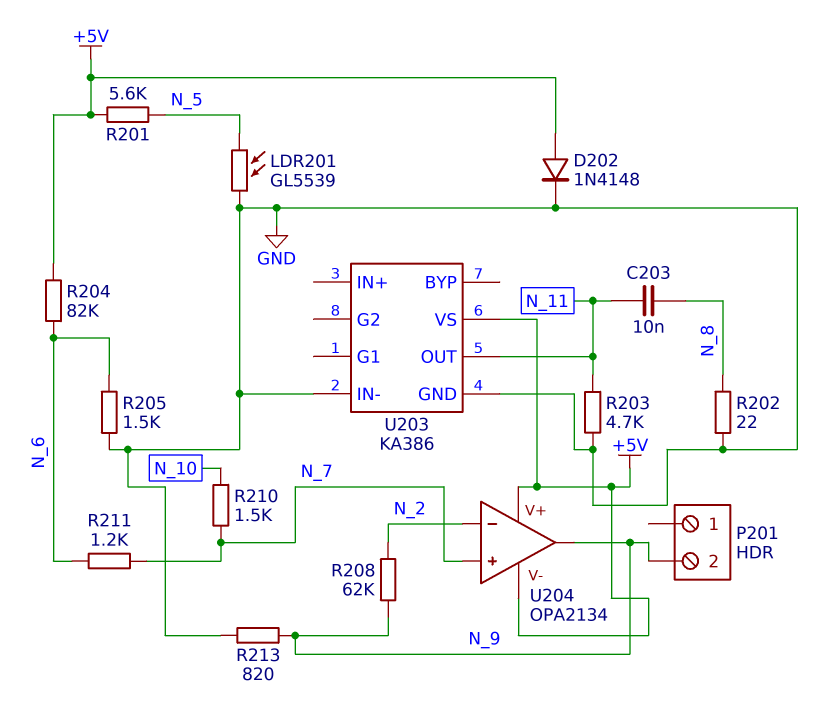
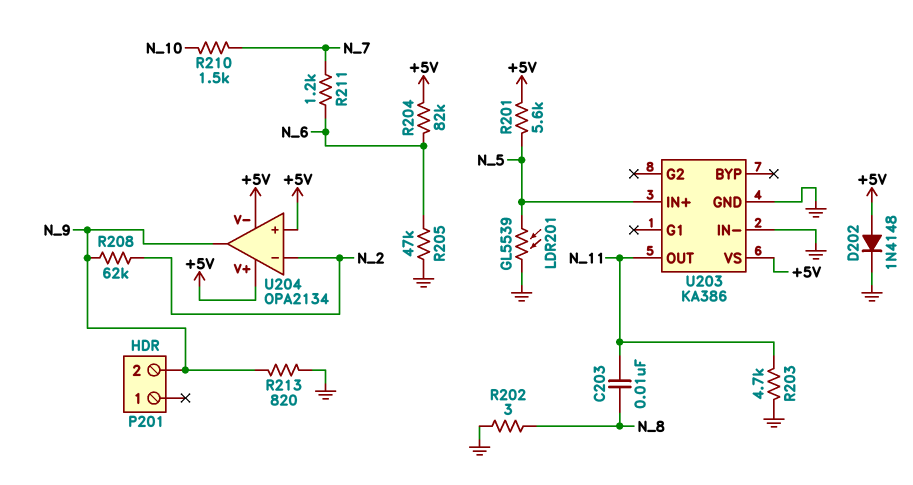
R202: 22 (GND, N_8) -> 3 (GND, N_8)
R205: 1.5k (GND, N_6) -> 47k (GND, N_6)
U203 pin IN+: none -> N_5
U204 pin in+: N_7 -> +5V

